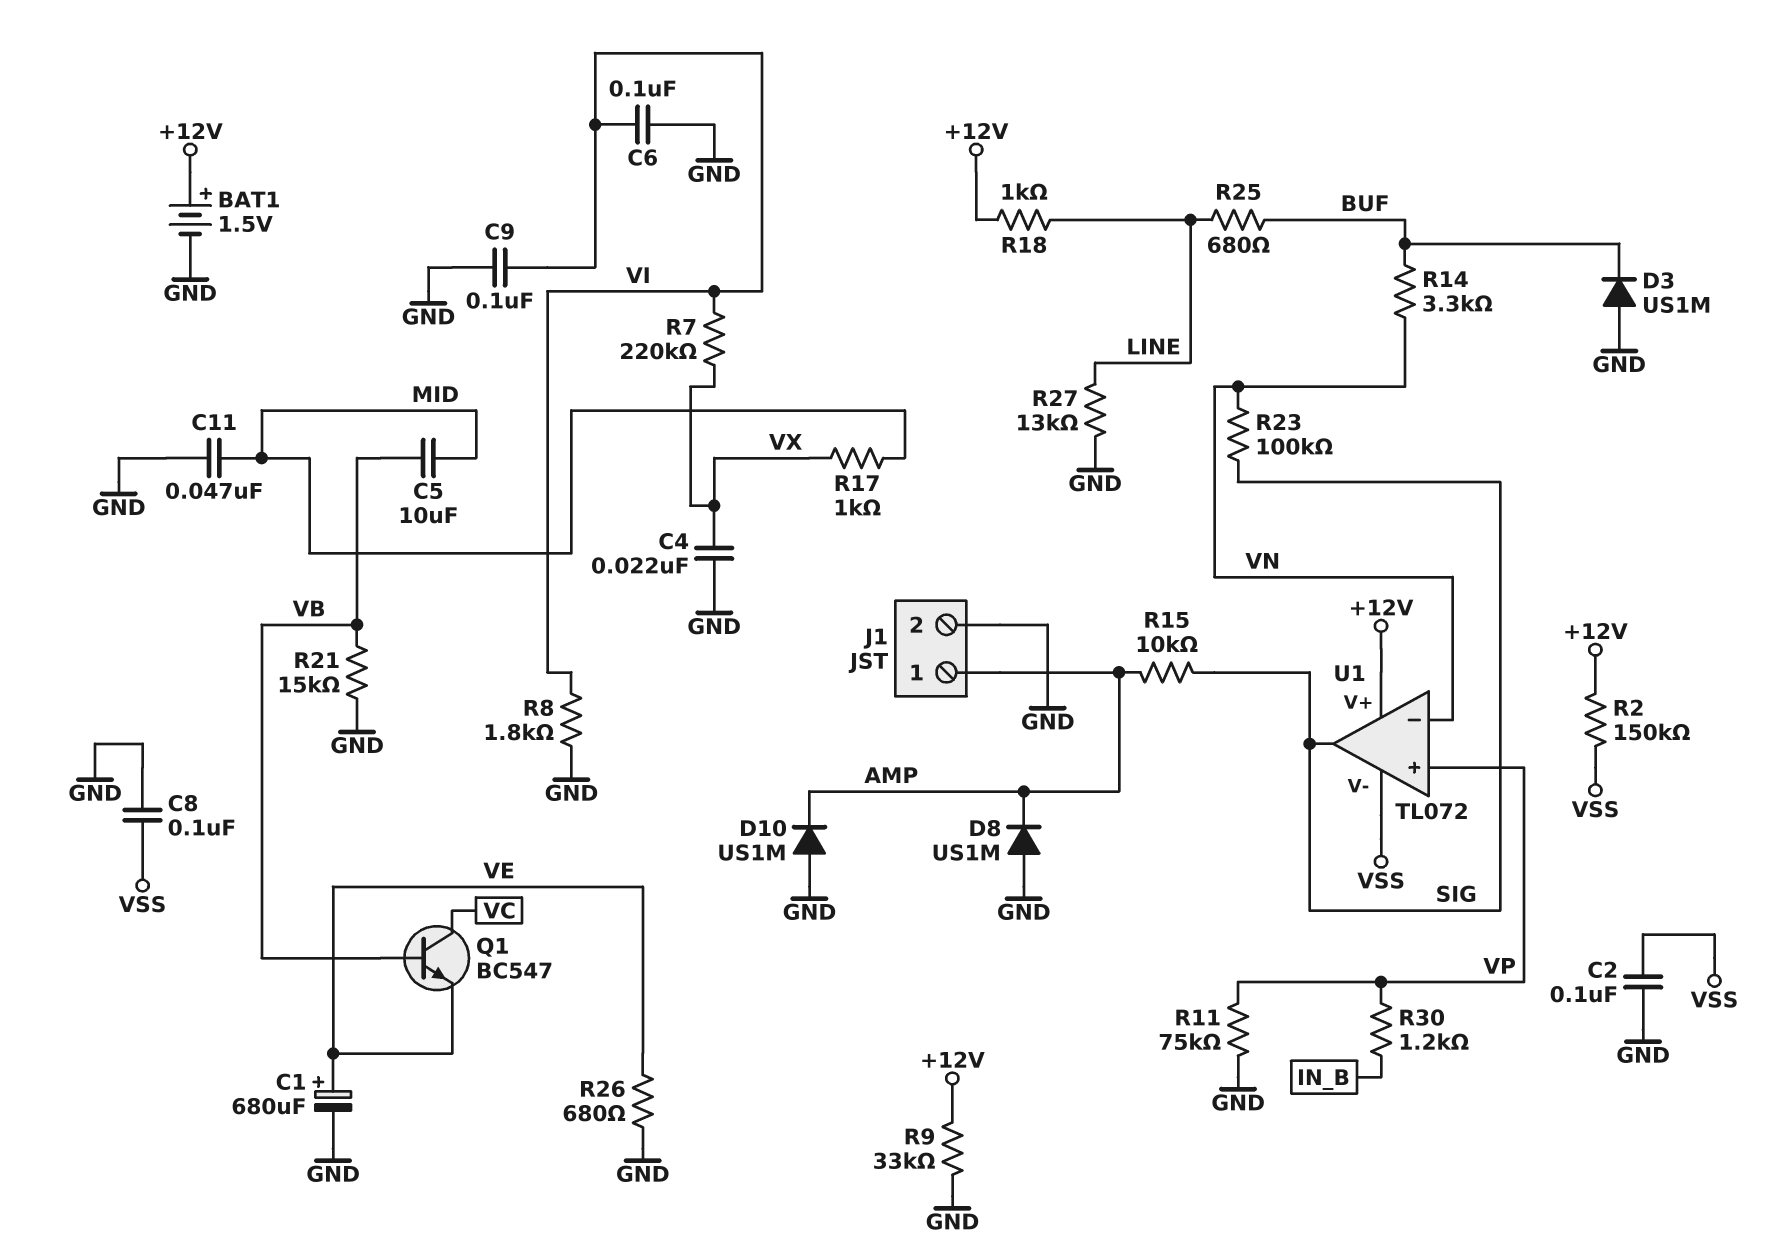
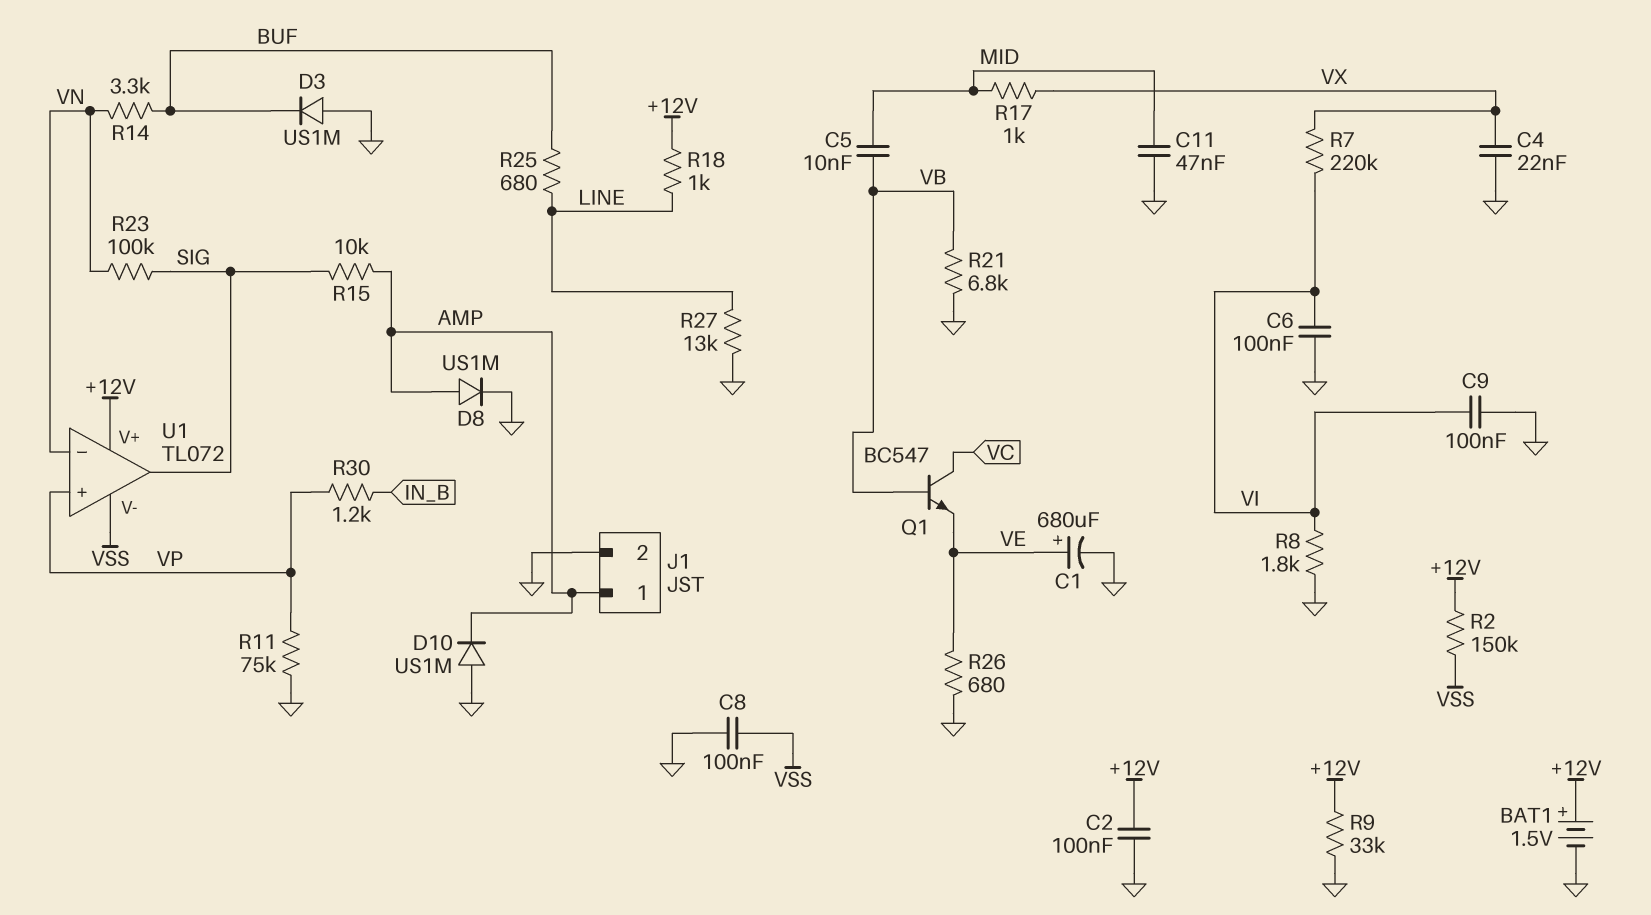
C2: 100nF (GND, VSS) -> 100nF (+12V, GND)
C5: 10uF (MID, VB) -> 10nF (MID, VB)
D8: diode US1M (A GND, K AMP) -> diode US1M (A AMP, K GND)
R21: 15k (GND, VB) -> 6.8k (GND, VB)

